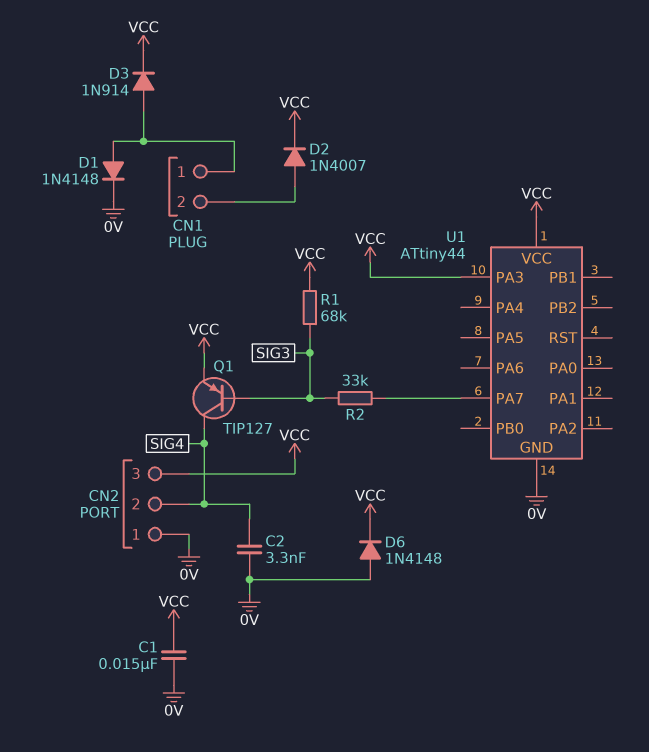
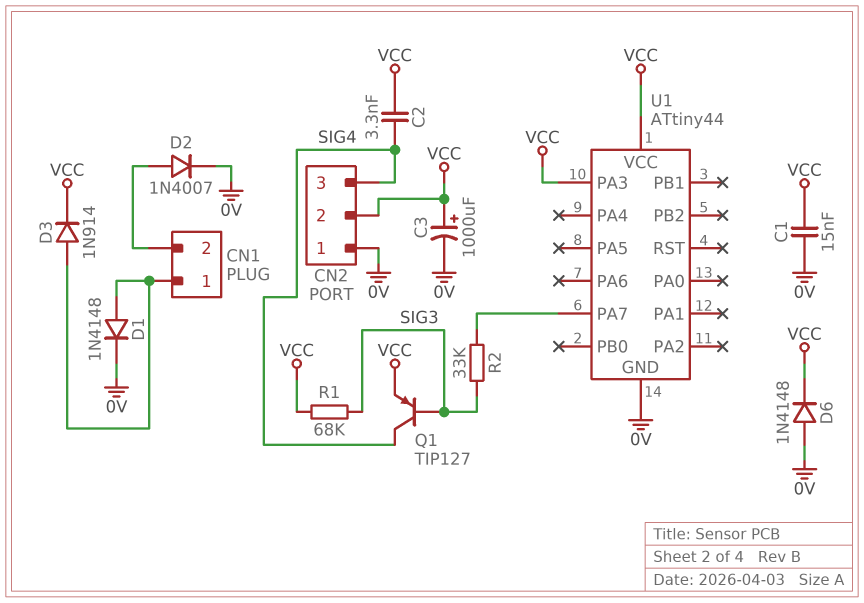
C2: 3.3nF (0V, SIG4) -> 3.3nF (SIG4, VCC)
C3: none -> 1000uF (plus VCC, minus 0V)
CN2 pin 2: SIG4 -> VCC
CN2 pin 3: VCC -> SIG4
D2: diode 1N4007 (A CN1/2, K VCC) -> diode 1N4007 (A CN1/2, K 0V)

